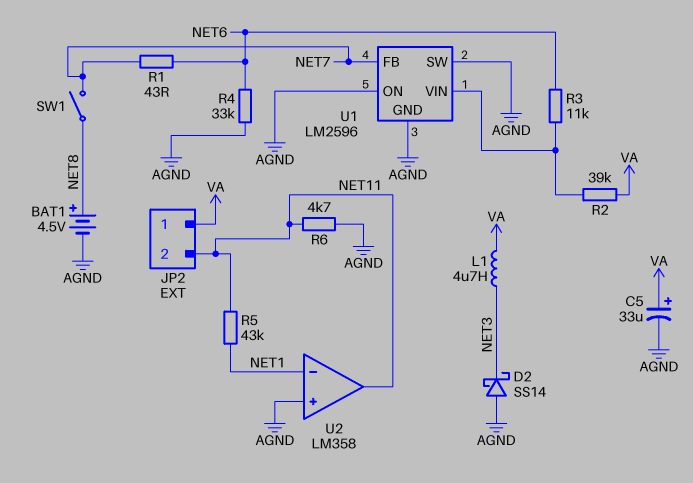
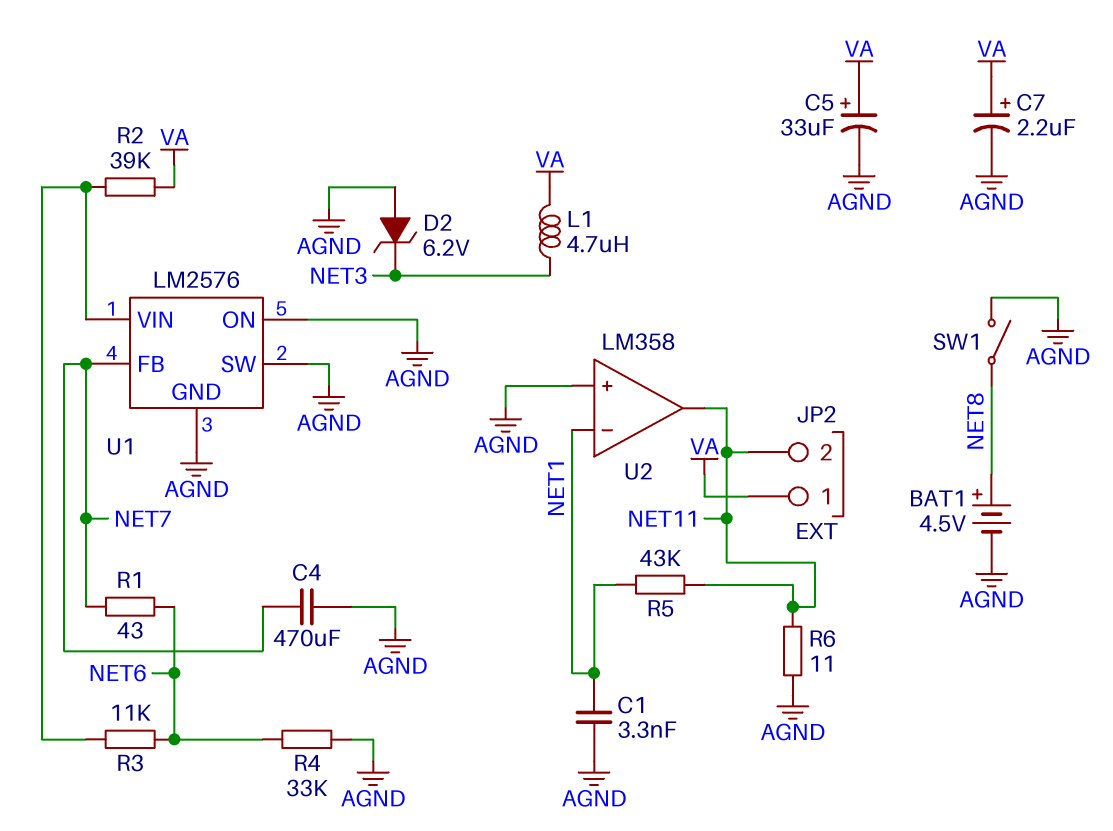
C1: none -> 3.3nF (AGND, NET1)
C4: none -> 470uF (AGND, NET7)
C7: none -> 2.2uF (plus VA, minus AGND)
D2: schottky SS14 (A AGND, K NET3) -> zener 6.2V (A AGND, K NET3)
R6: 4.7k (AGND, NET11) -> 11 (AGND, NET11)
SW1: switch (NET7, NET8) -> switch (AGND, NET8)
U1: LM2596 -> LM2576

